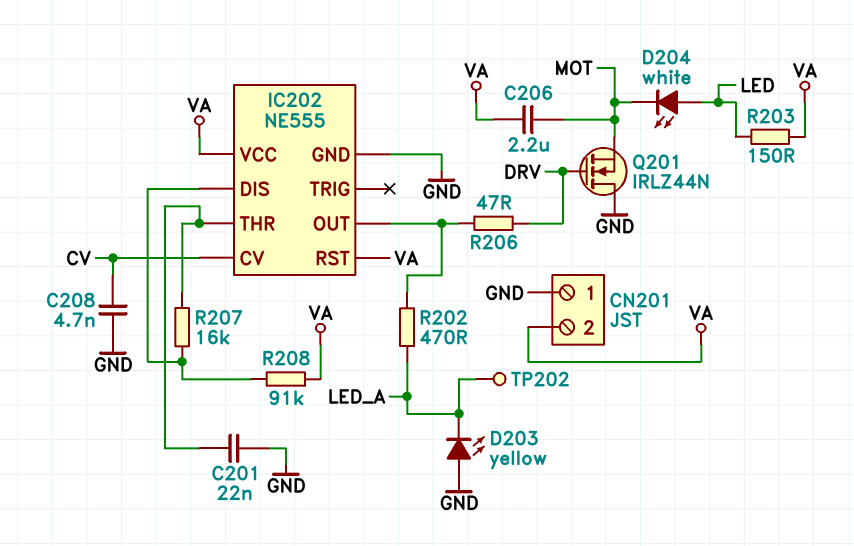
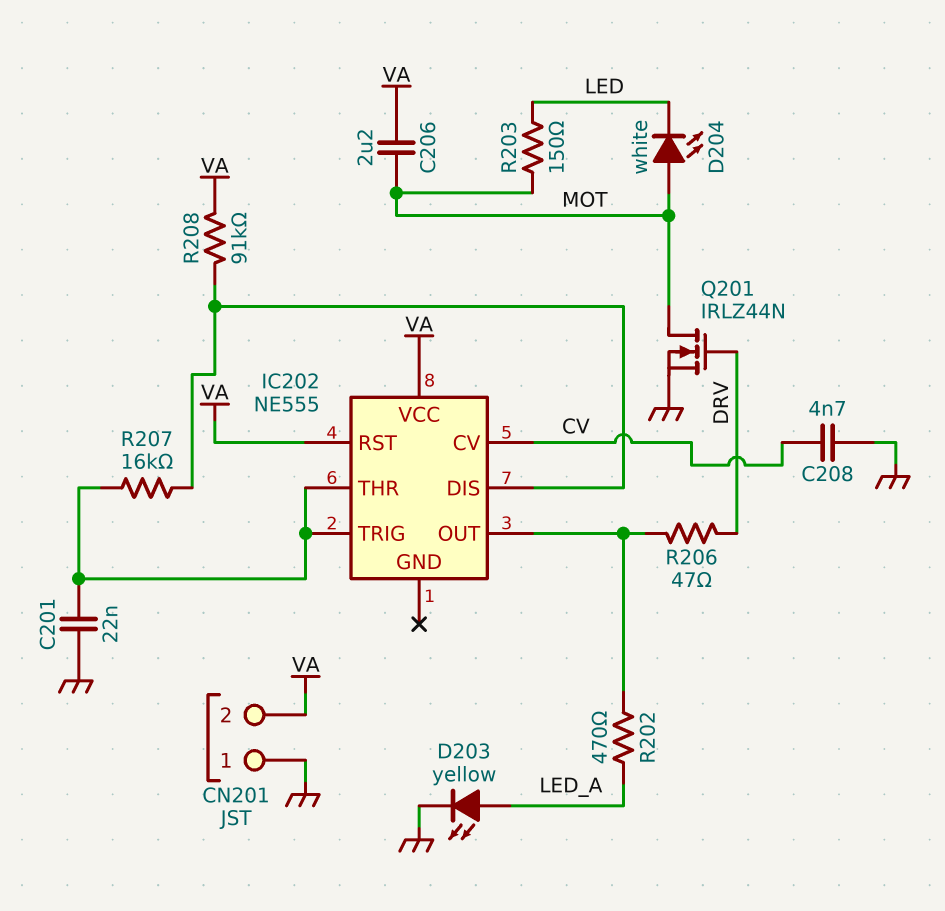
D203: LED yellow (A GND, K LED_A) -> LED yellow (A LED_A, K GND)
D204: LED white (A LED, K MOT) -> LED white (A MOT, K LED)
IC202 pin GND: GND -> none
IC202 pin TRIG: none -> IC202/THR
Q201: NMOS IRLZ44N (G DRV, D GND, S MOT) -> NMOS IRLZ44N (G DRV, D MOT, S GND)
R203: 150 (LED, VA) -> 150 (LED, MOT)
TP202: test point (LED_A) -> none

